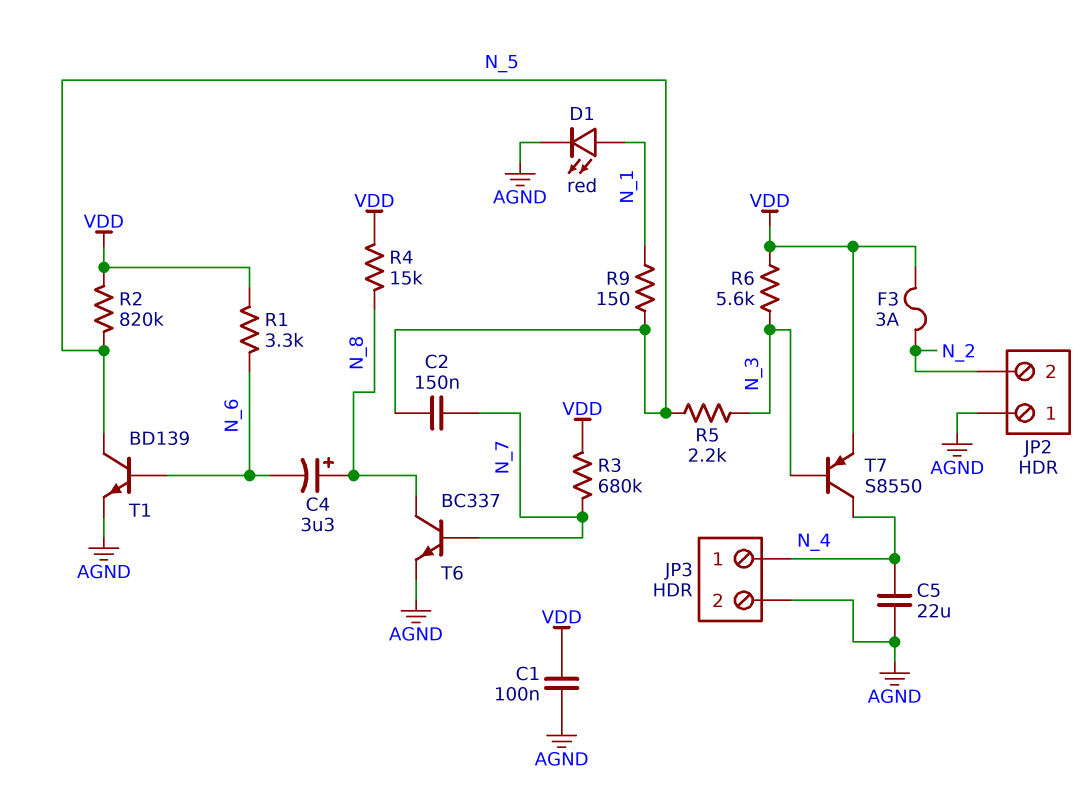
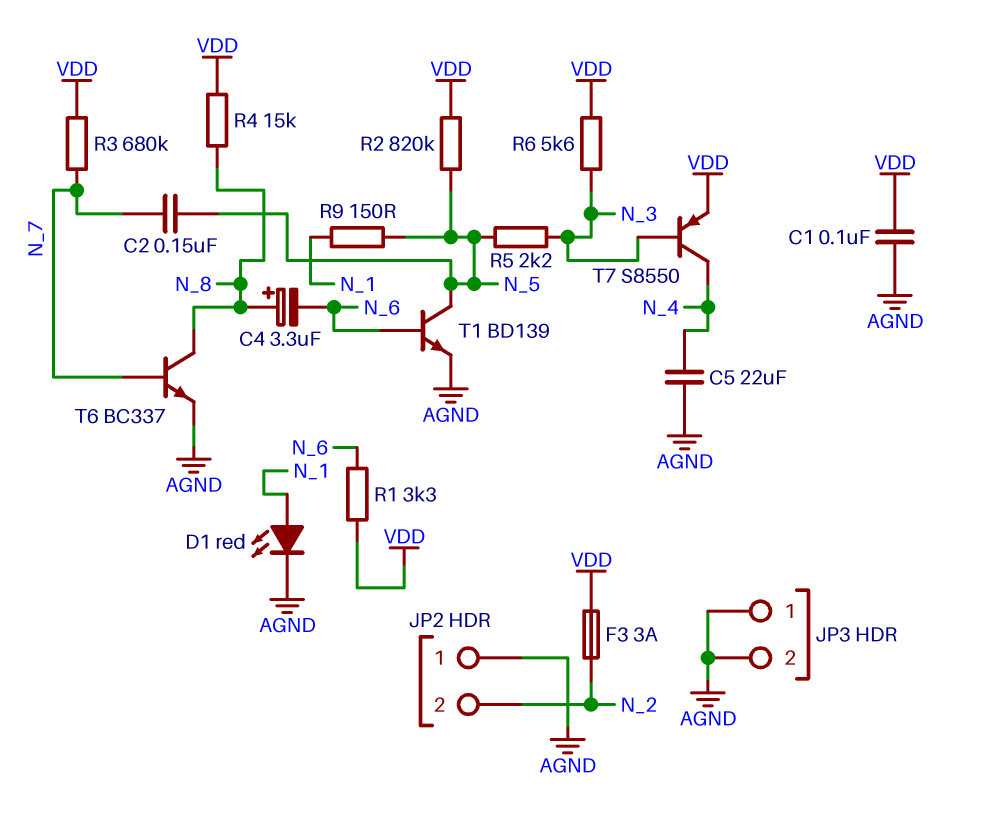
JP3 pin 1: N_4 -> AGND

